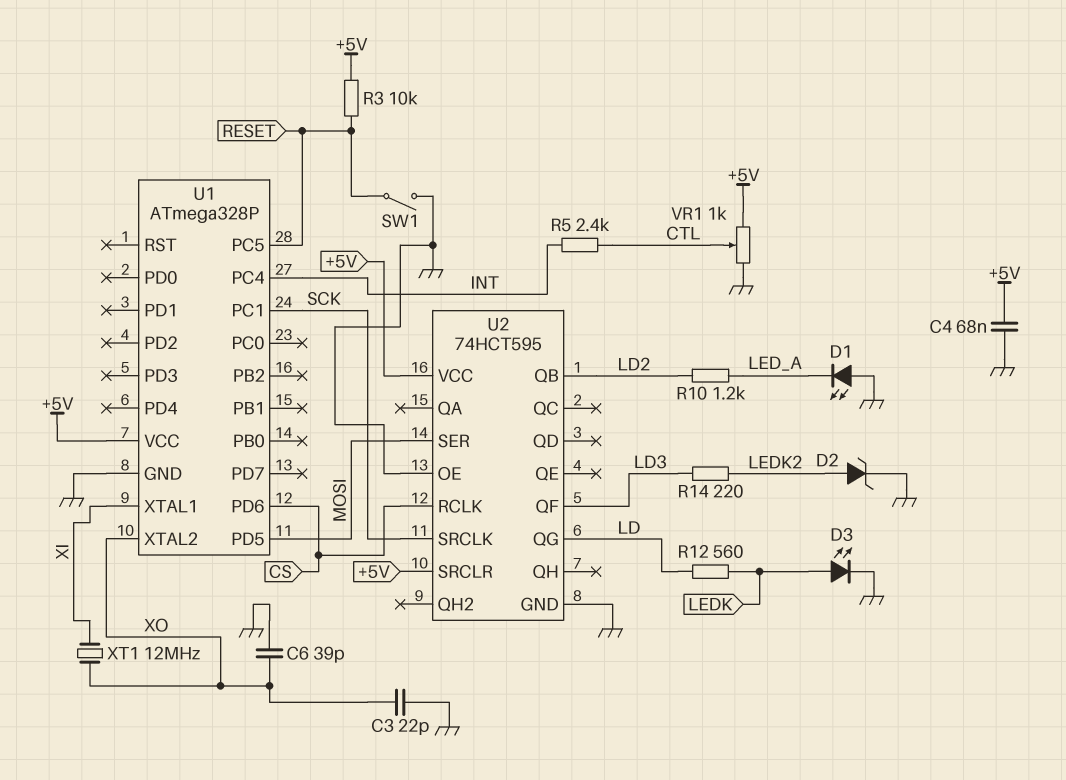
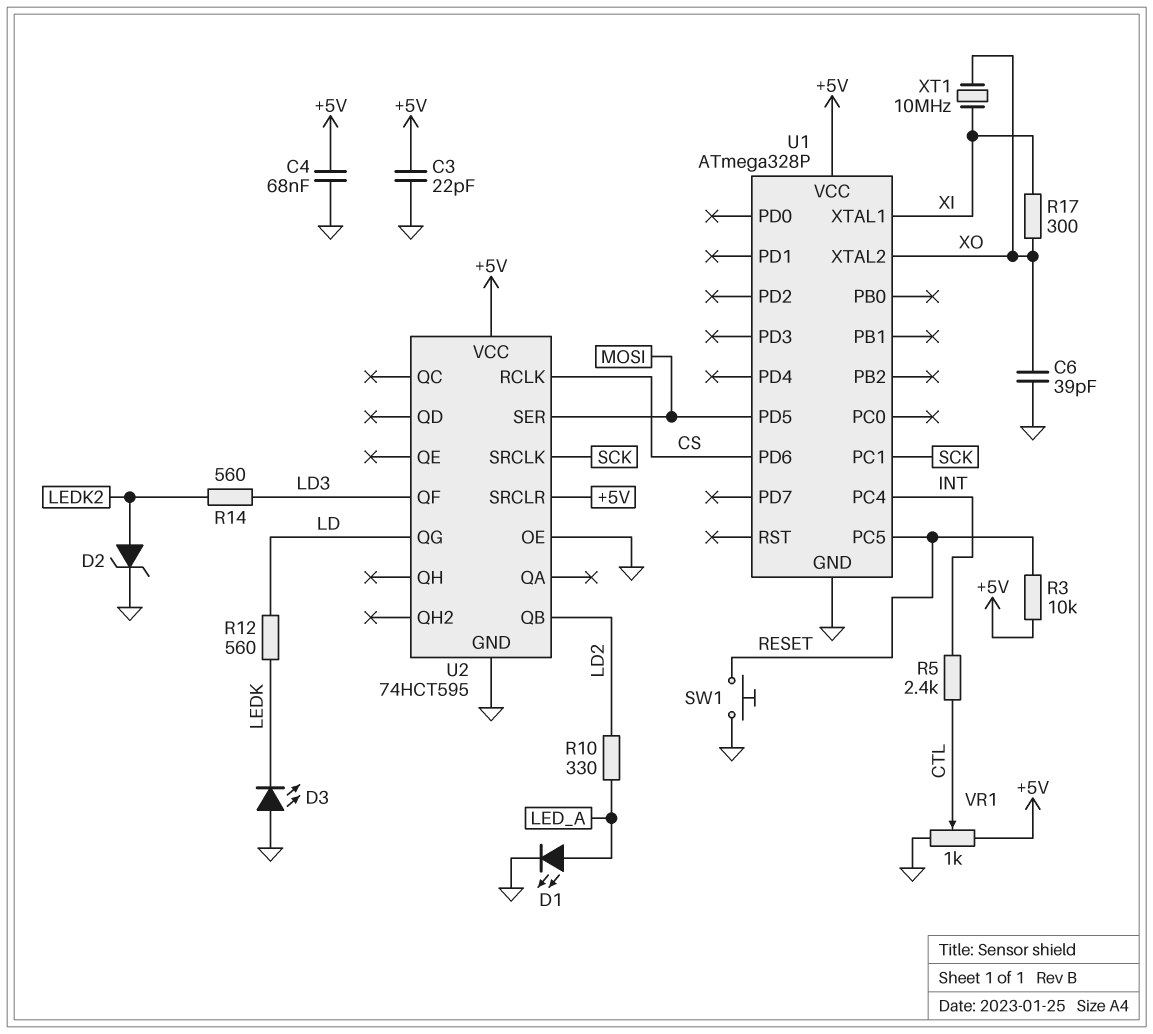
C3: 22pF (GND, XO) -> 22pF (+5V, GND)
D1: LED (A GND, K LED_A) -> LED (A LED_A, K GND)
D3: LED (A LEDK, K GND) -> LED (A GND, K LEDK)
R10: 1.2k (LD2, LED_A) -> 330 (LD2, LED_A)
R14: 220 (LD3, LEDK2) -> 560 (LD3, LEDK2)
R17: none -> 300 (XI, XO)
SW1: switch (GND, RESET) -> button (GND, RESET)
XT1: 12MHz (XI, XO) -> 10MHz (XI, XO)

